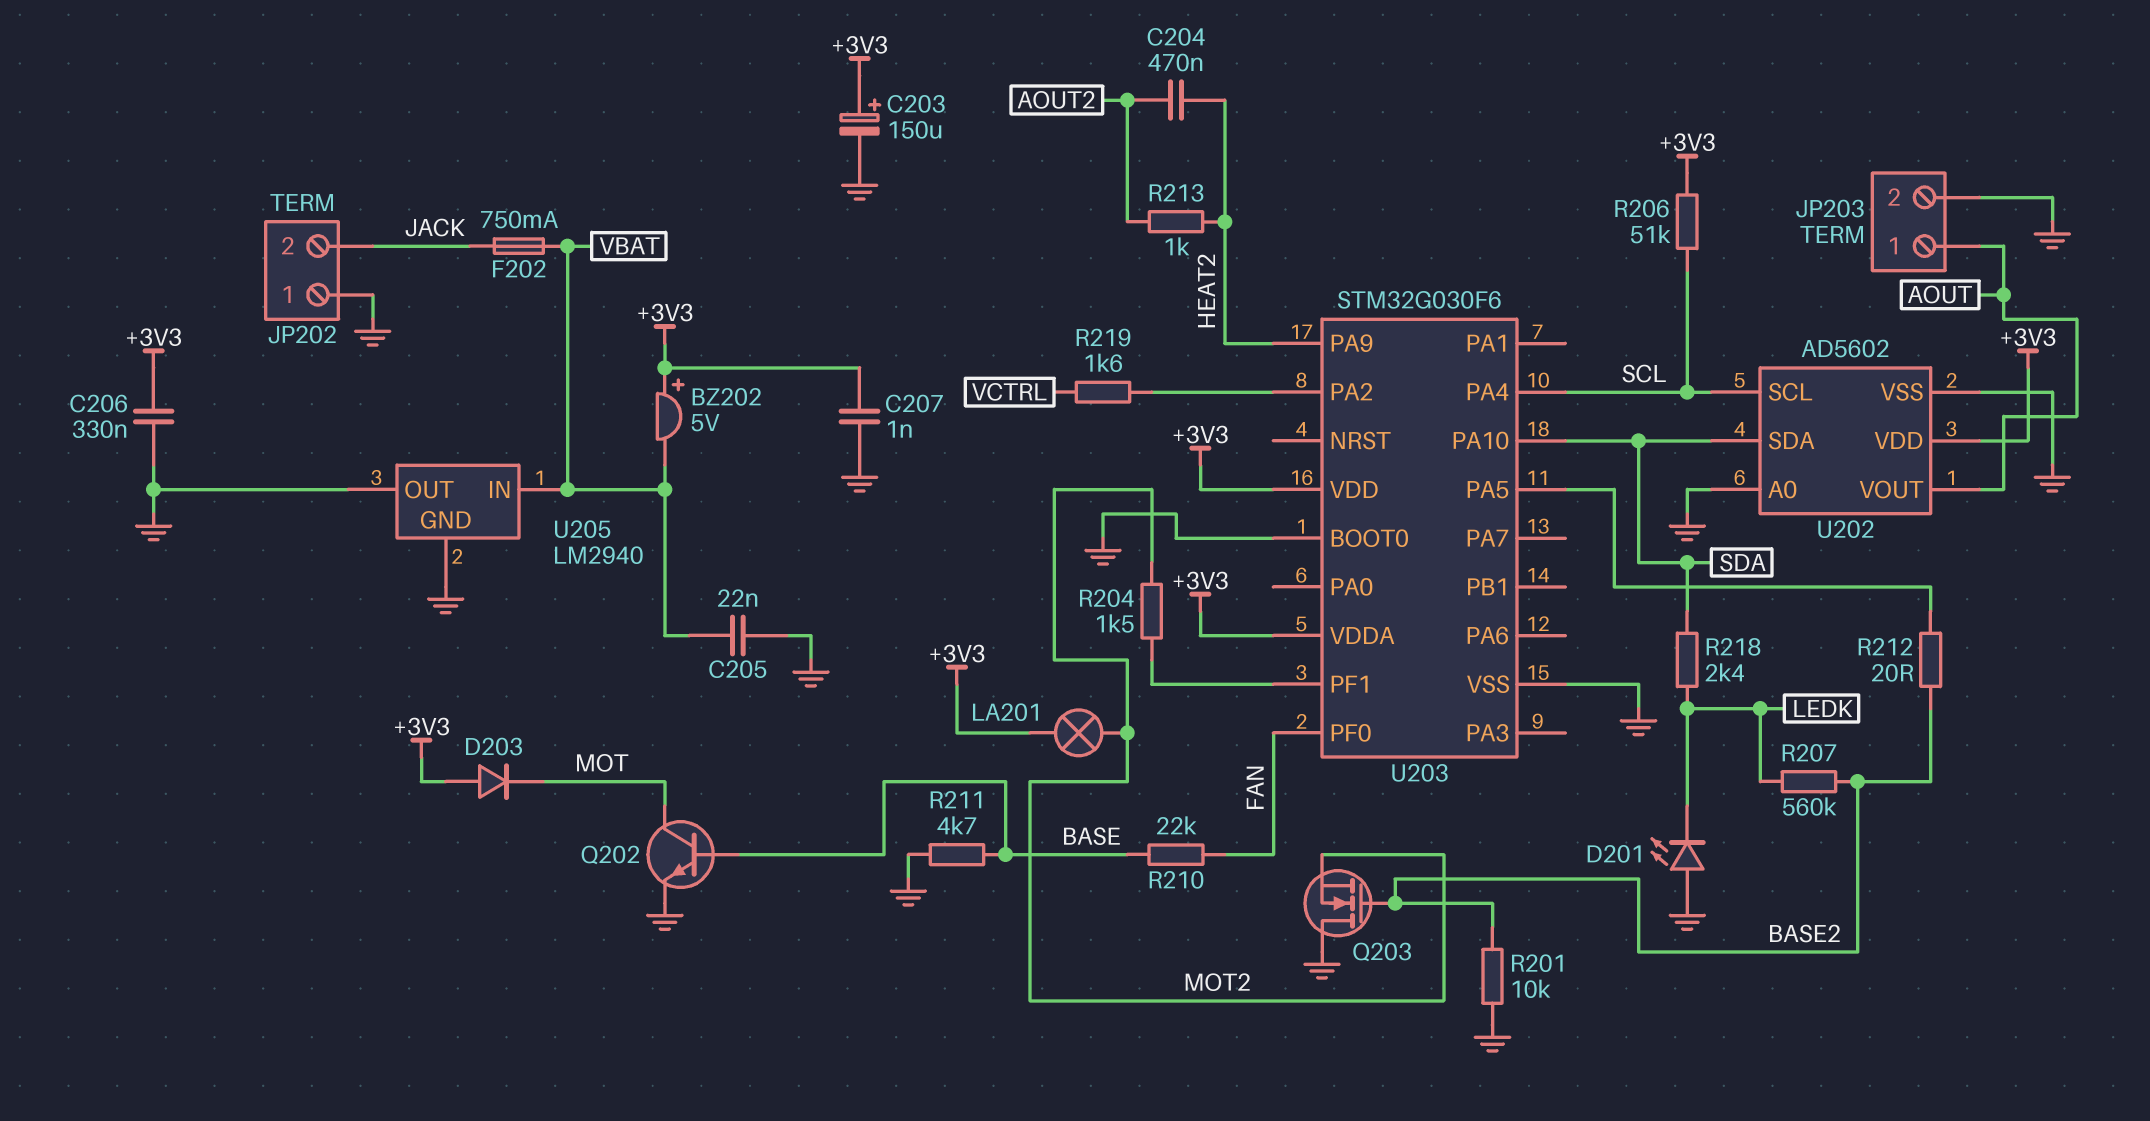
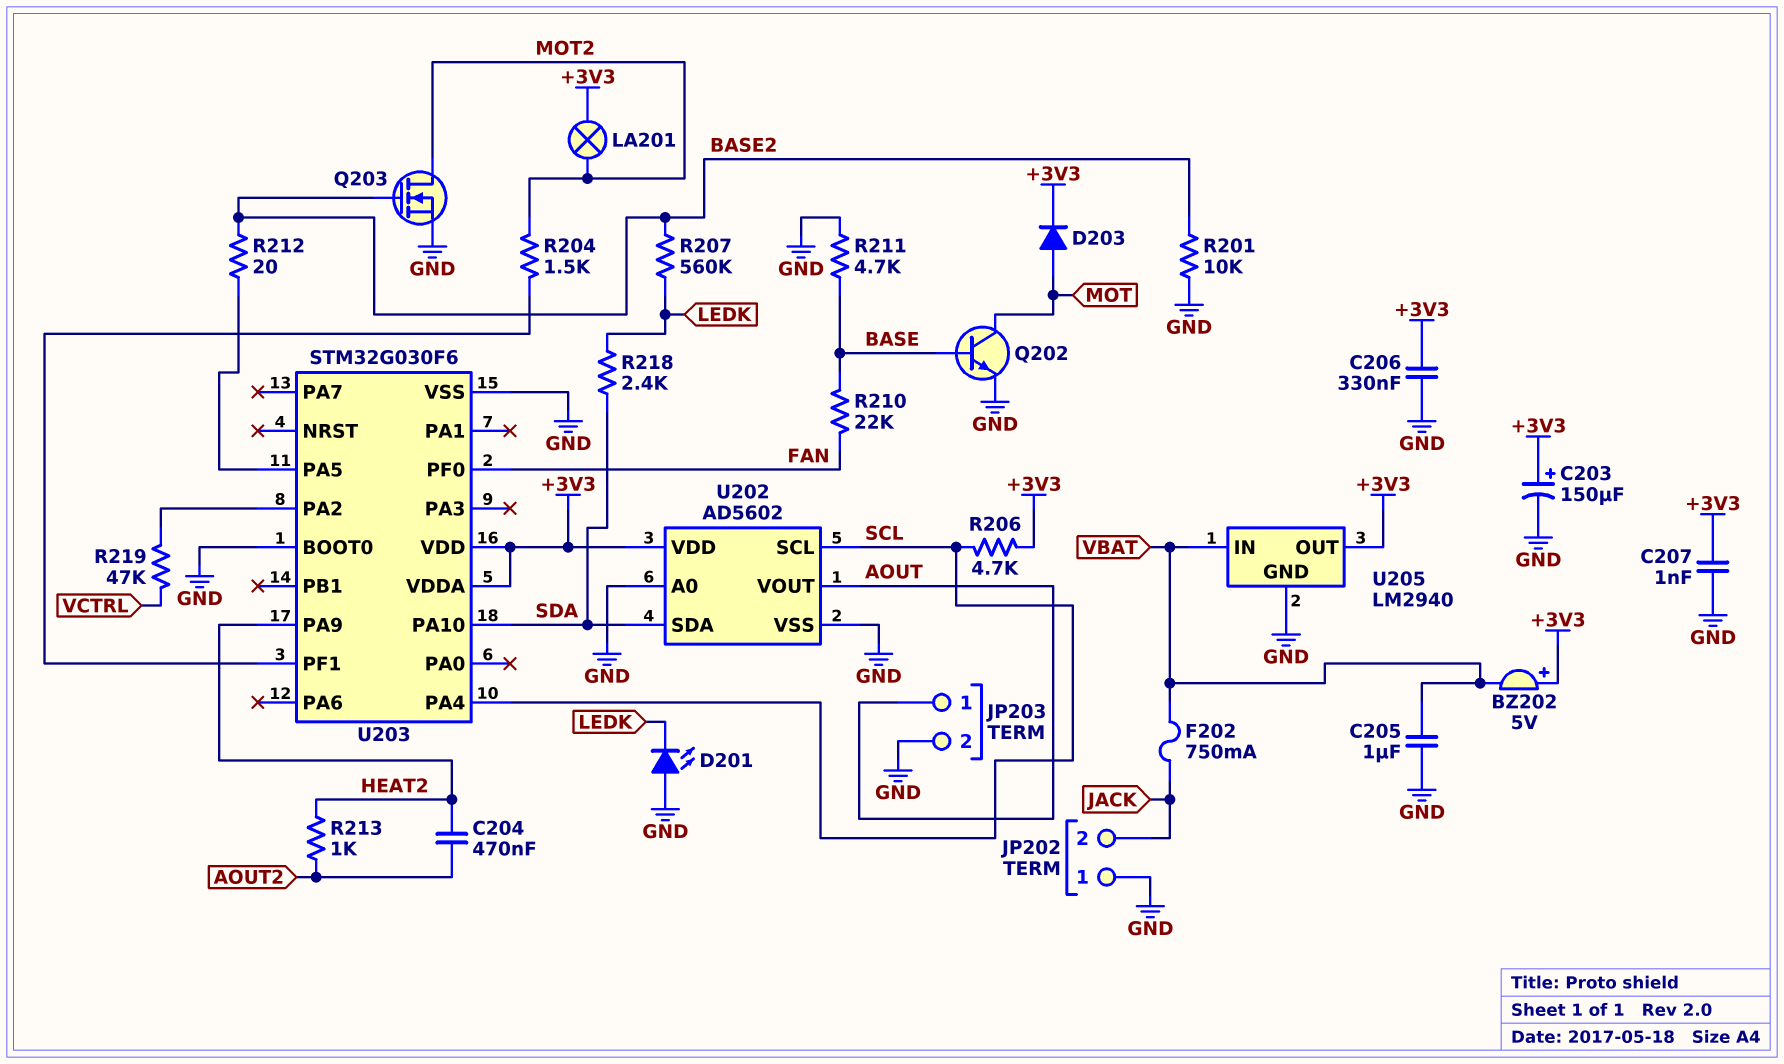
C205: 22nF (GND, VBAT) -> 1uF (GND, VBAT)
D203: diode (A +3V3, K MOT) -> diode (A MOT, K +3V3)
Q203: NMOS (G BASE2, D GND, S MOT2) -> NMOS (G BASE2, D MOT2, S GND)
R206: 51k (+3V3, SCL) -> 4.7k (+3V3, SCL)
R219: 1.6k (U203/PA2, VCTRL) -> 47k (U203/PA2, VCTRL)
U205 pin OUT: GND -> +3V3

